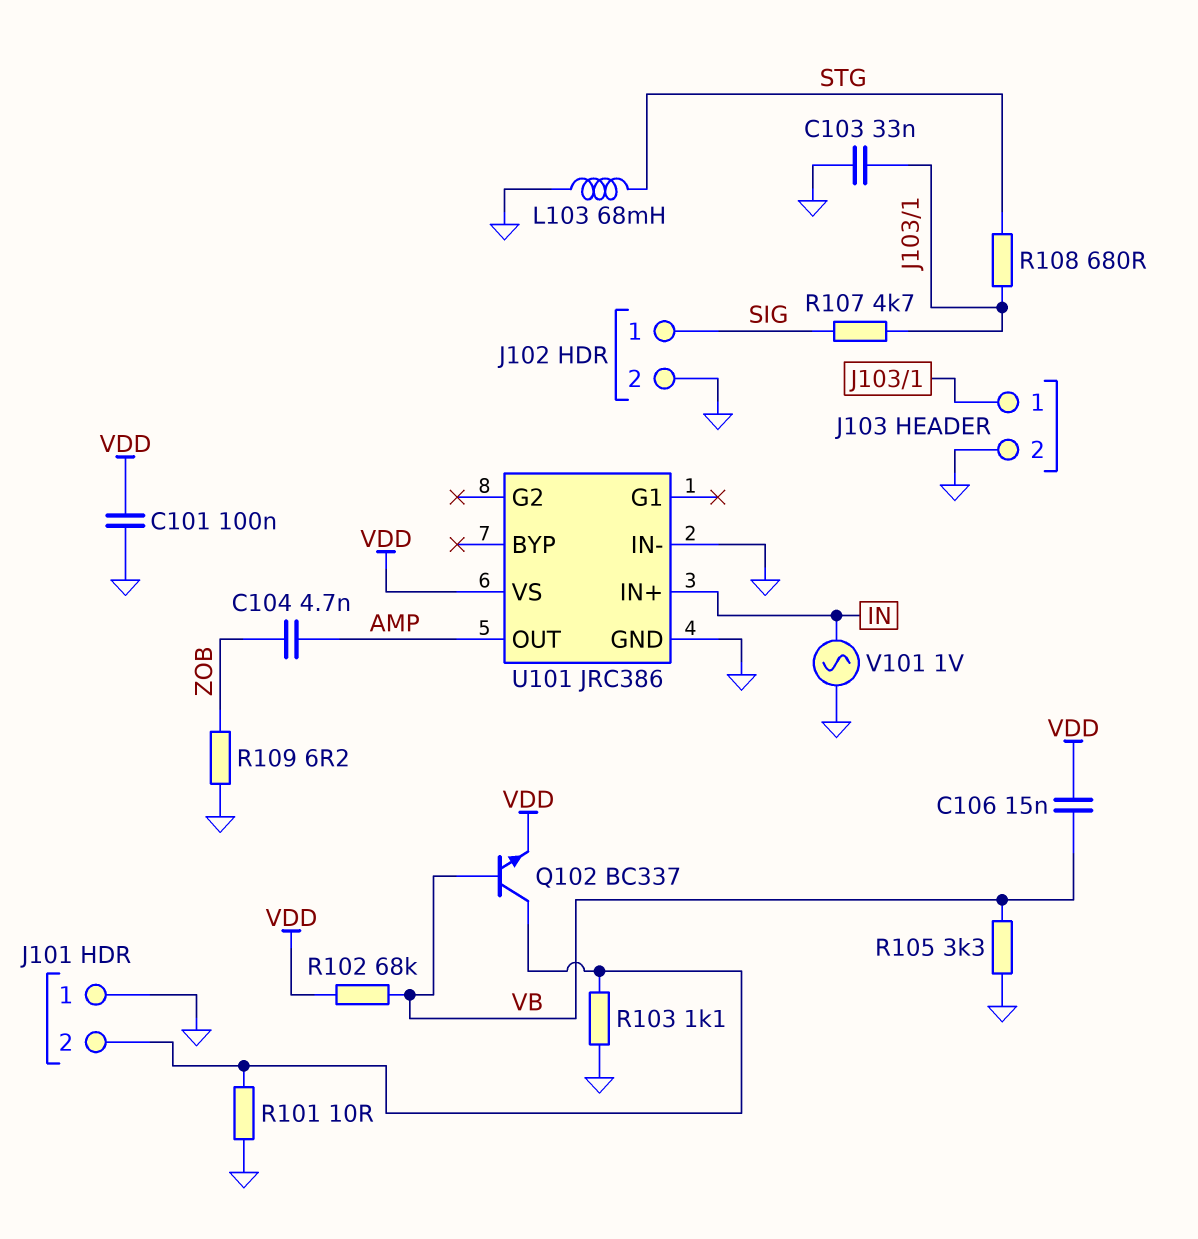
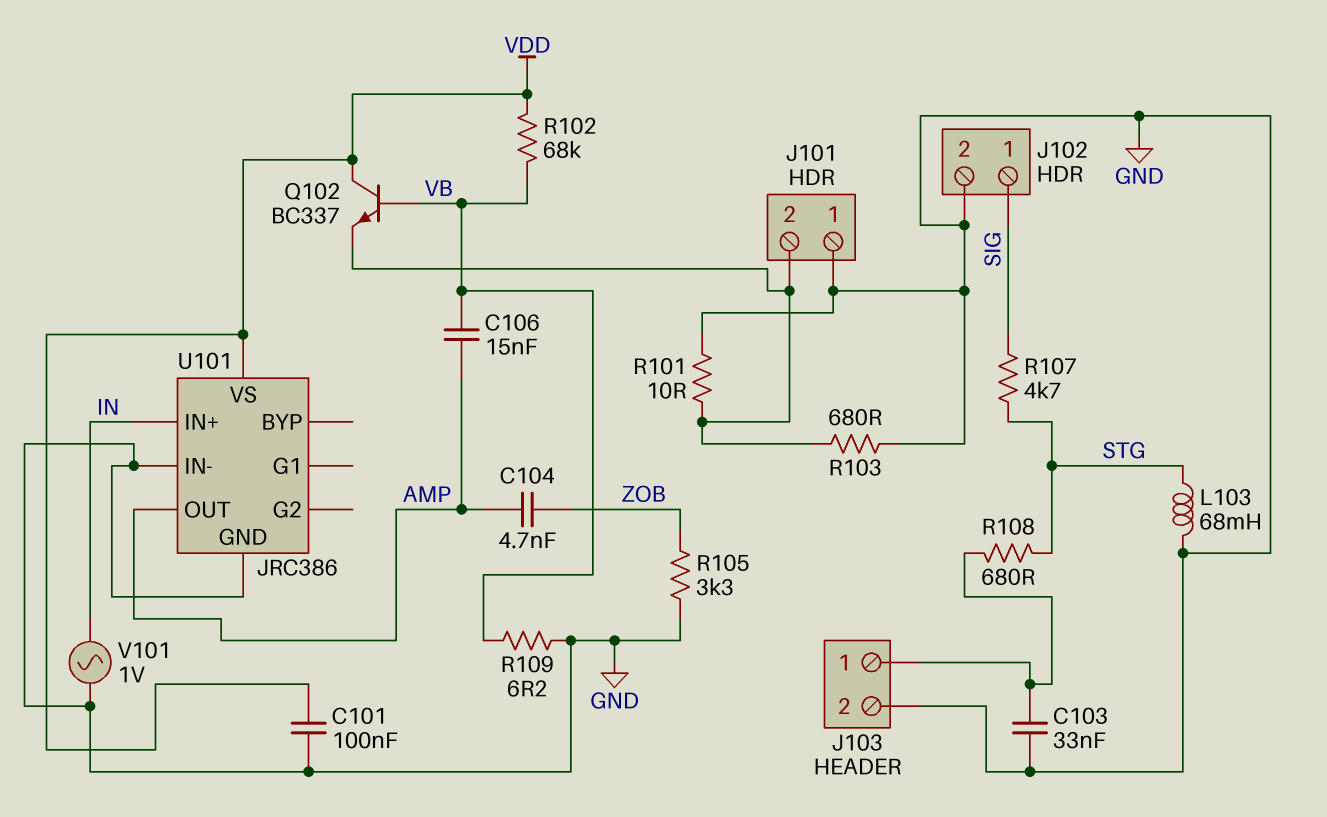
C106: 15nF (VB, VDD) -> 15nF (AMP, VB)
Q102: NPN BC337 (B VB, C J101/2, E VDD) -> NPN BC337 (B VB, C VDD, E J101/2)
R103: 1.1k (GND, J101/2) -> 680 (GND, J101/2)
R105: 3.3k (GND, VB) -> 3.3k (GND, ZOB)
R107: 4.7k (J103/1, SIG) -> 4.7k (SIG, STG)
R109: 6.2 (GND, ZOB) -> 6.2 (GND, VB)

